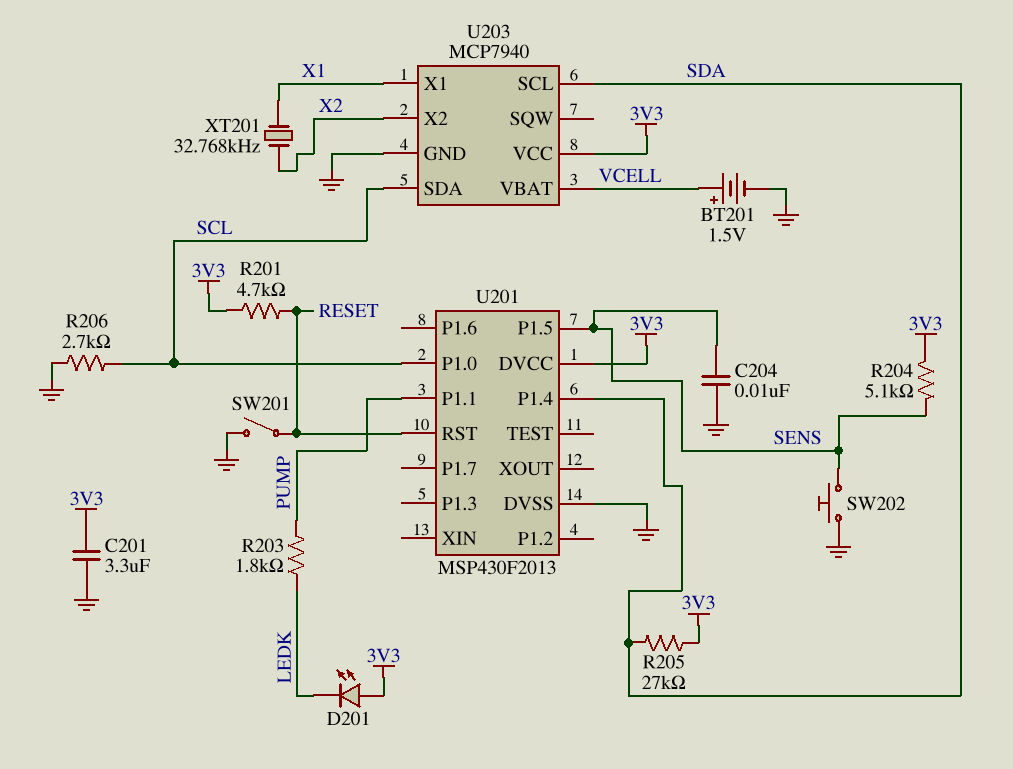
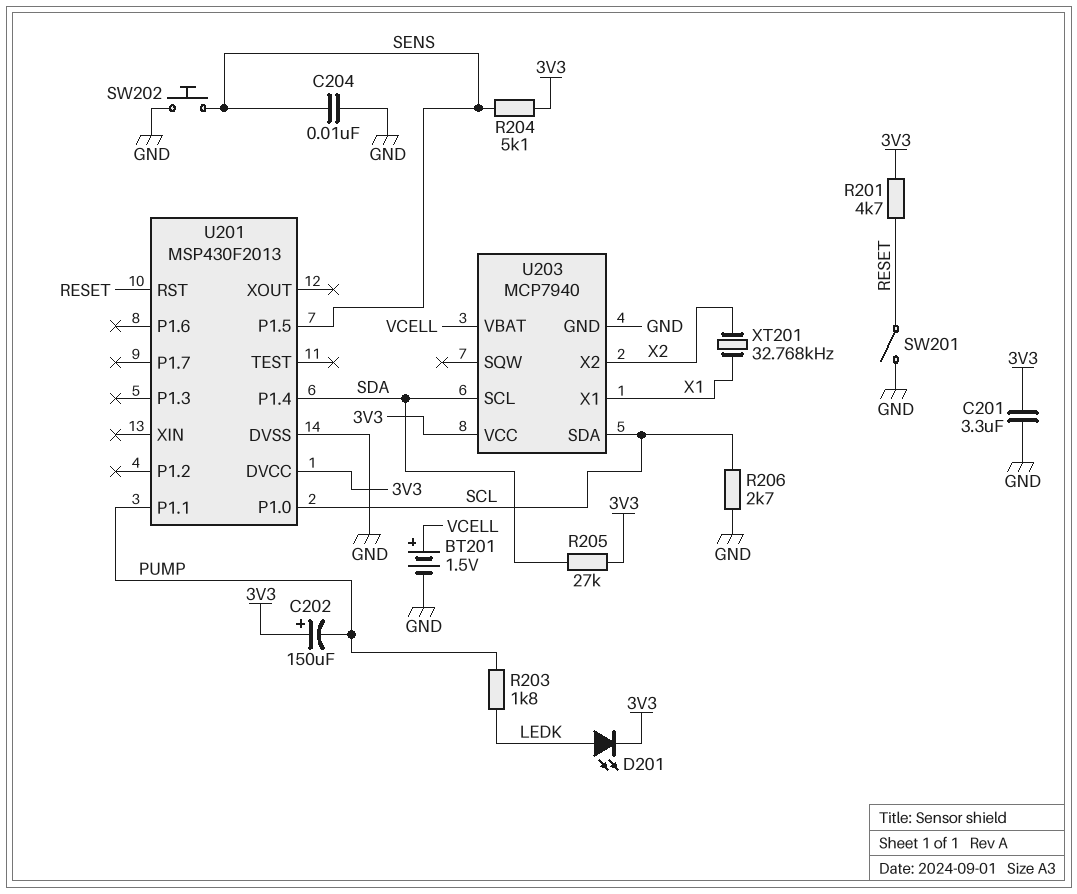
C202: none -> 150uF (plus 3V3, minus PUMP)
D201: LED (A 3V3, K LEDK) -> LED (A LEDK, K 3V3)

